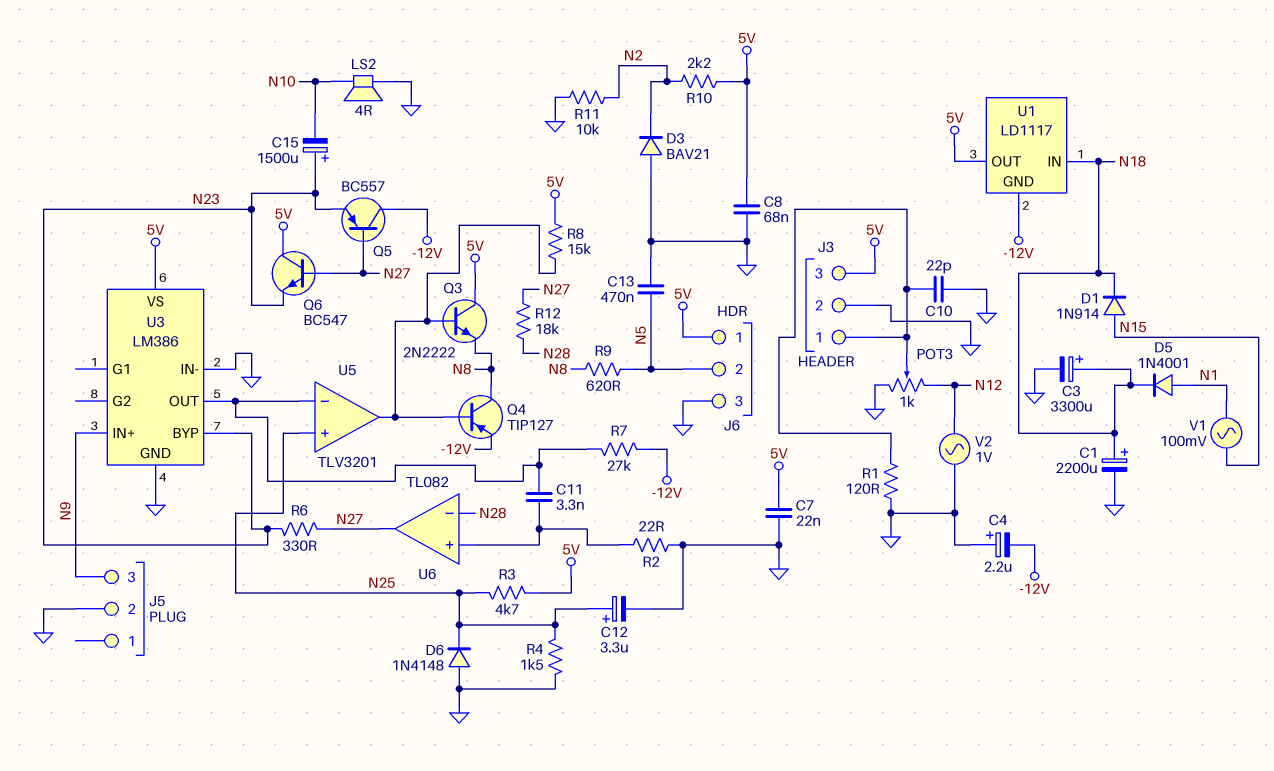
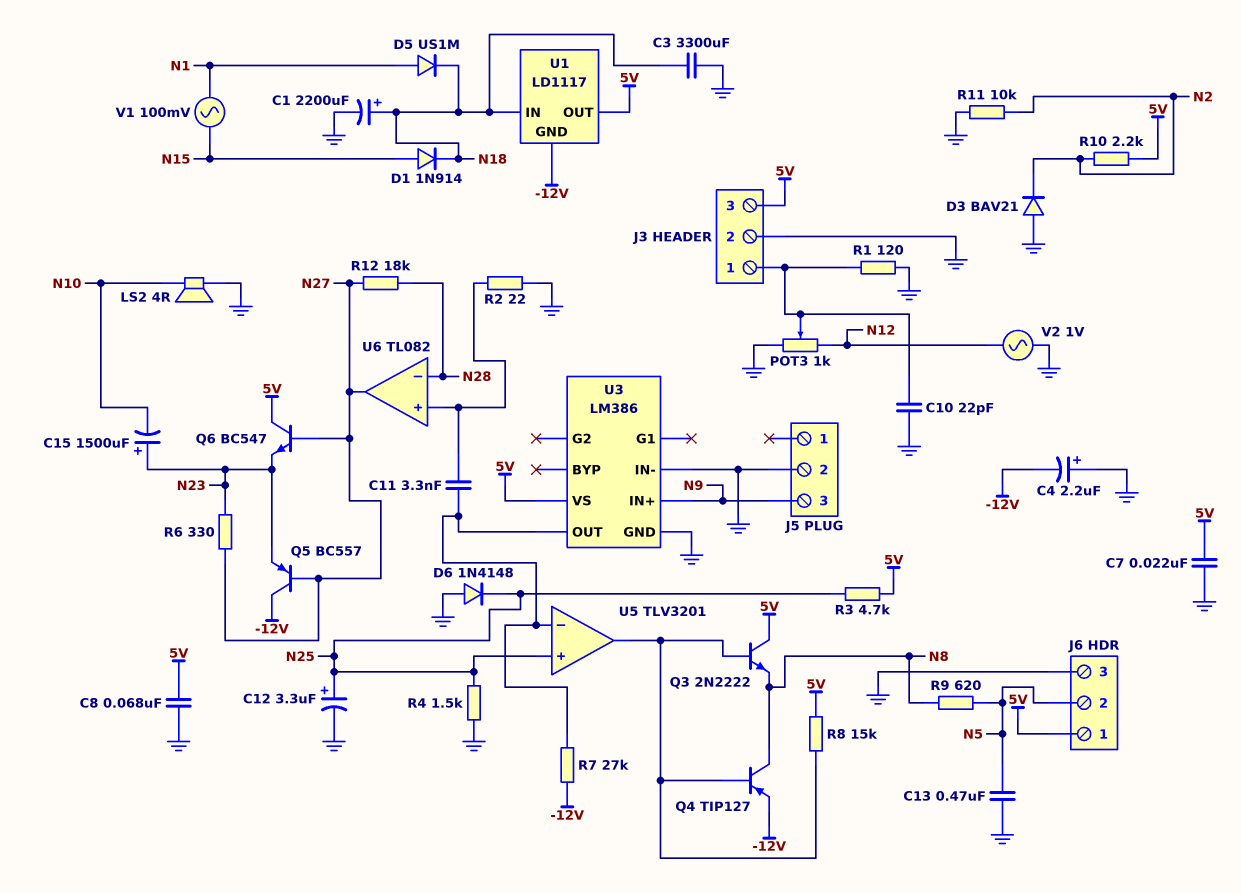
C3: 3300uF (plus N18, minus GND) -> 3300uF (GND, N18)
D5: diode 1N4001 (A N1, K N18) -> diode US1M (A N1, K N18)
U3 pin BYP: N23 -> none

